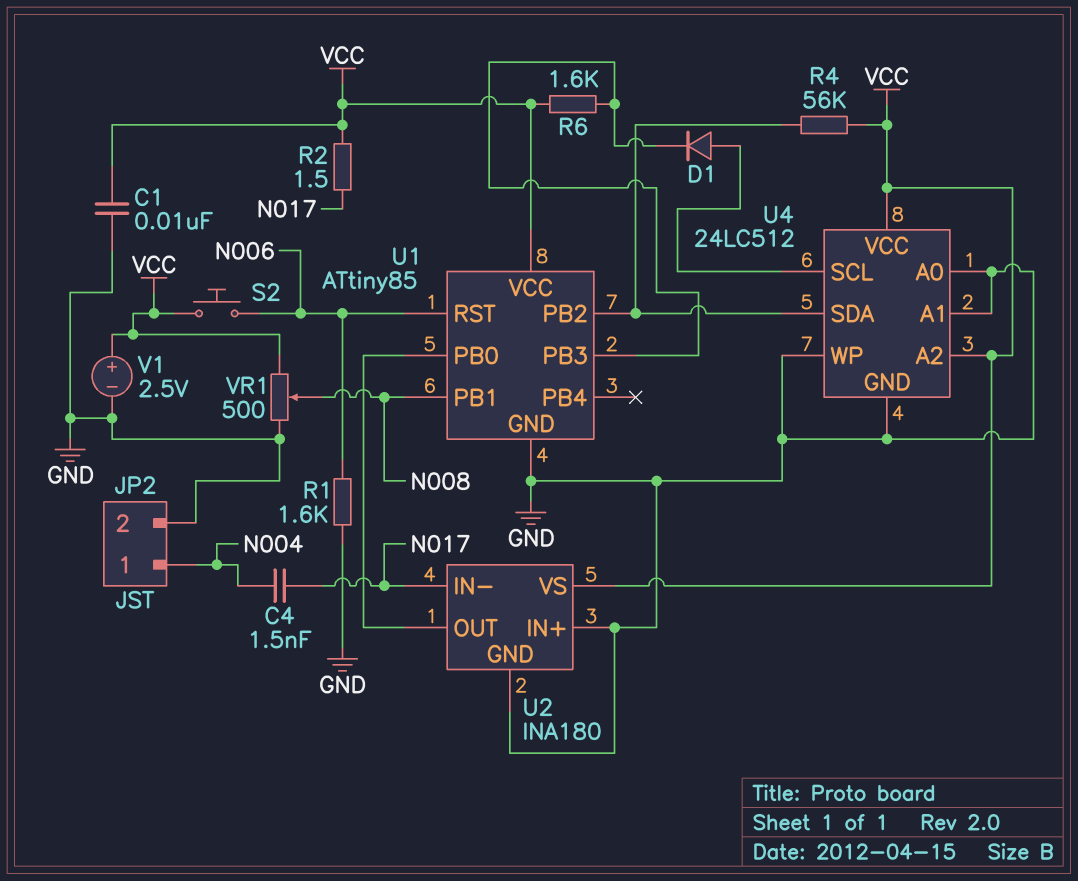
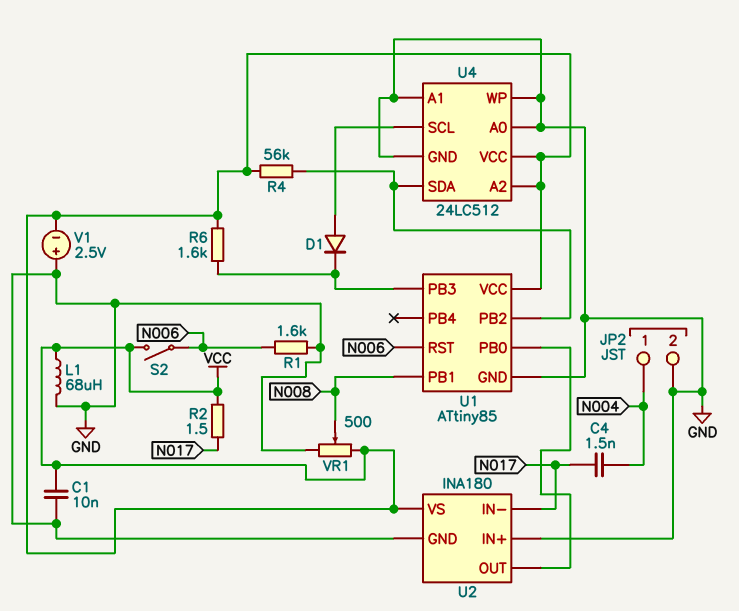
L1: none -> 68uH (GND, VCC)
S2: button (N006, VCC) -> switch (N006, VCC)
V1: 2.5V (plus VCC, minus GND) -> 2.5V (plus GND, minus VCC)

